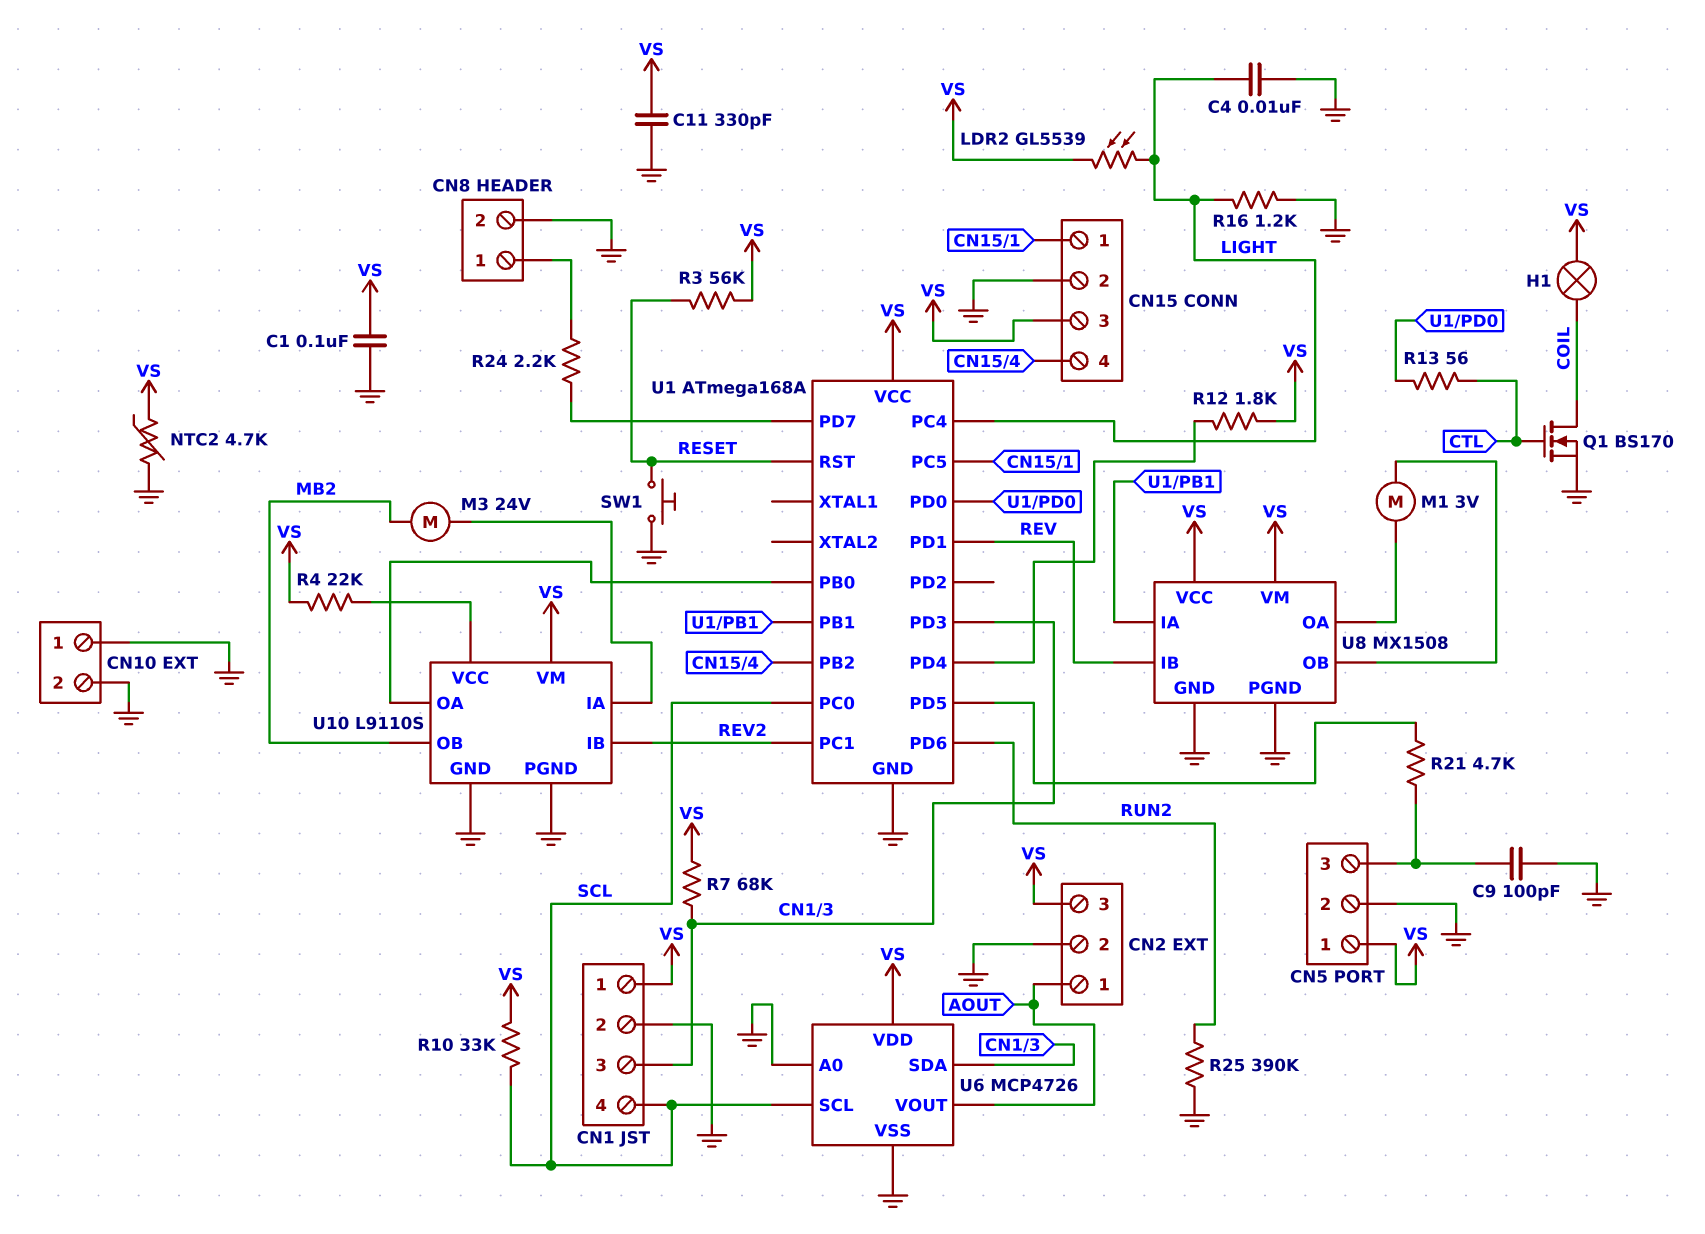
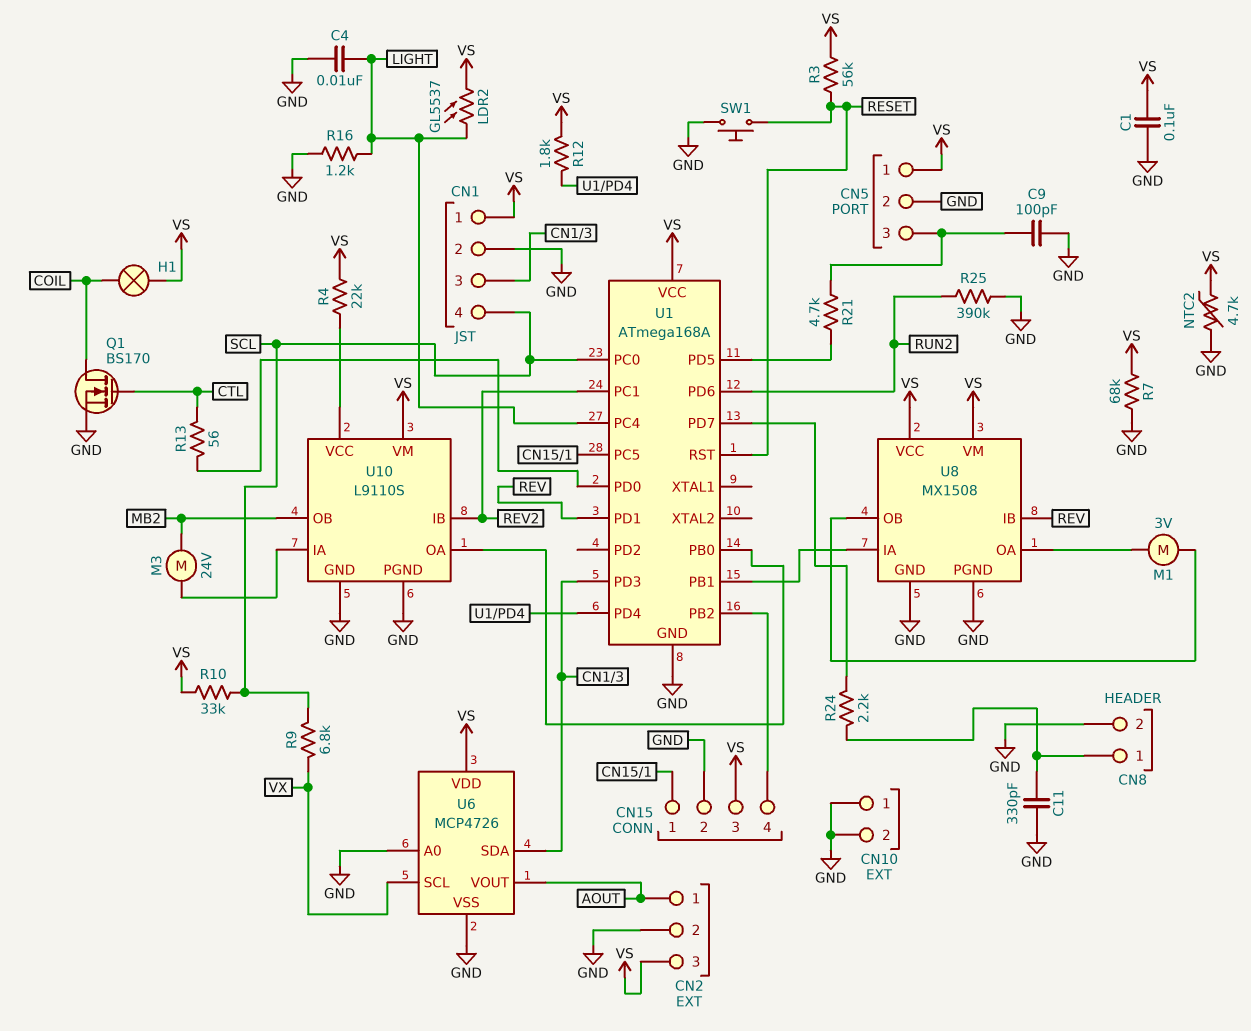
C11: 330pF (GND, VS) -> 330pF (CN8/1, GND)
LDR2: GL5539 (LIGHT, VS) -> GL5537 (LIGHT, VS)
R7: 68k (CN1/3, VS) -> 68k (GND, VS)
R9: none -> 6.8k (SCL, VX)
U6 pin SCL: SCL -> VX

